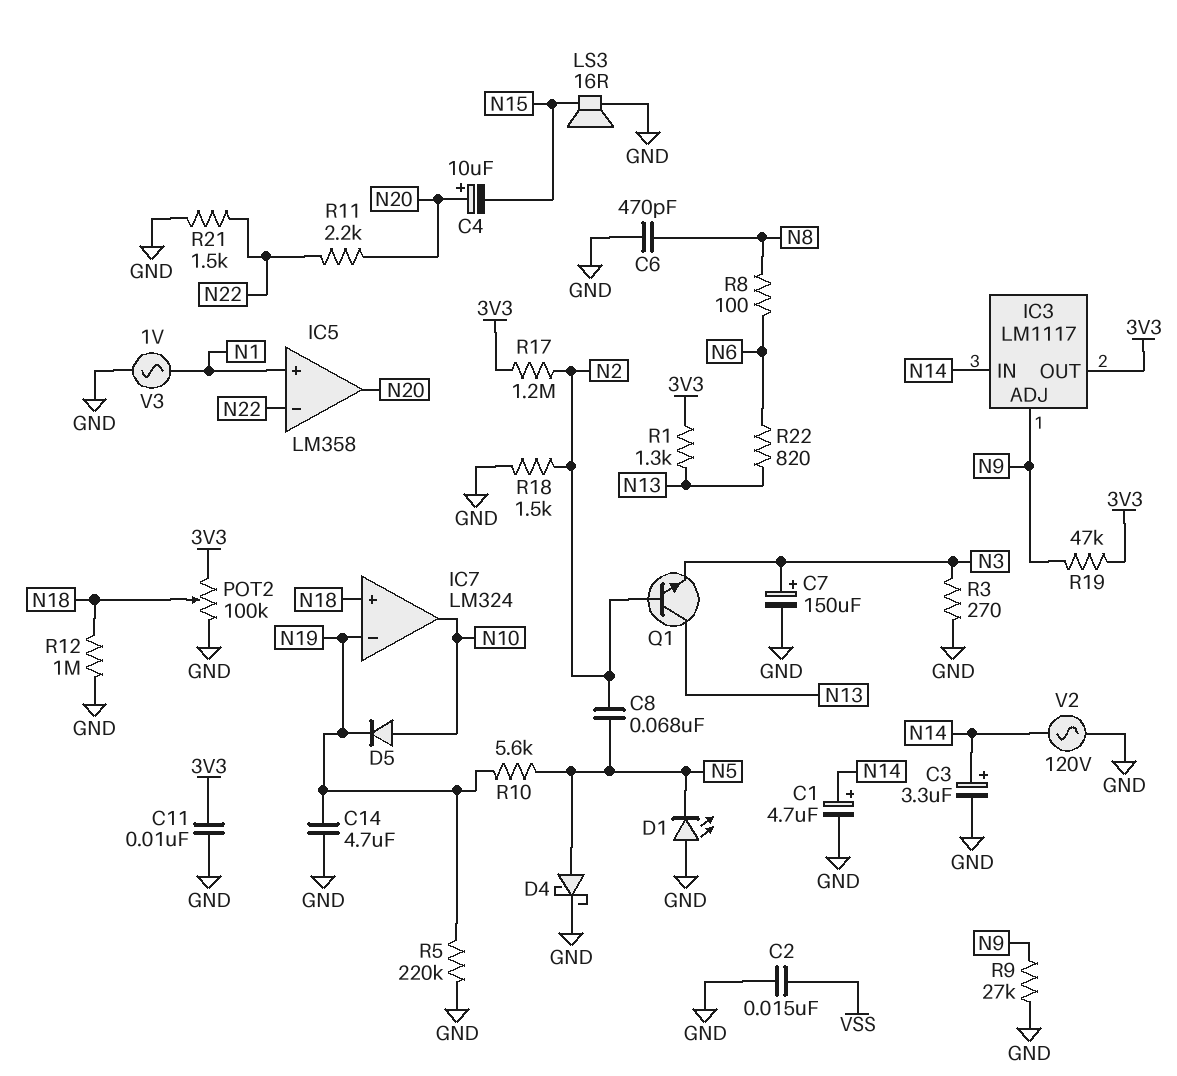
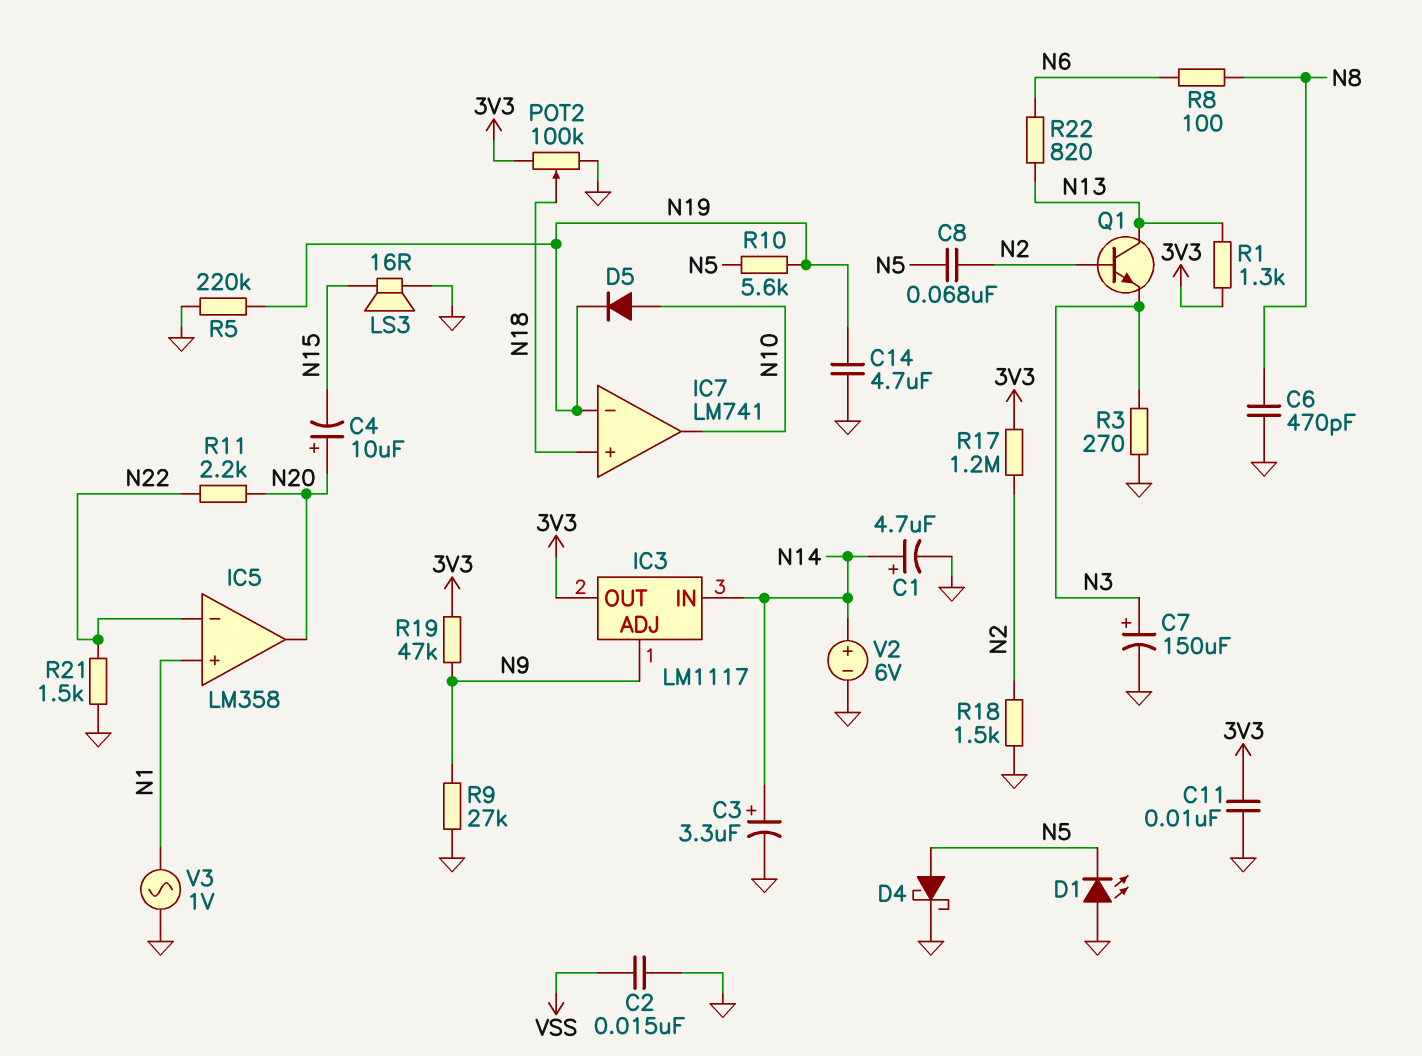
IC7: LM324 -> LM741
R12: 1M (GND, N18) -> none
V2: AC 120V (GND, N14) -> 6V (plus N14, minus GND)

